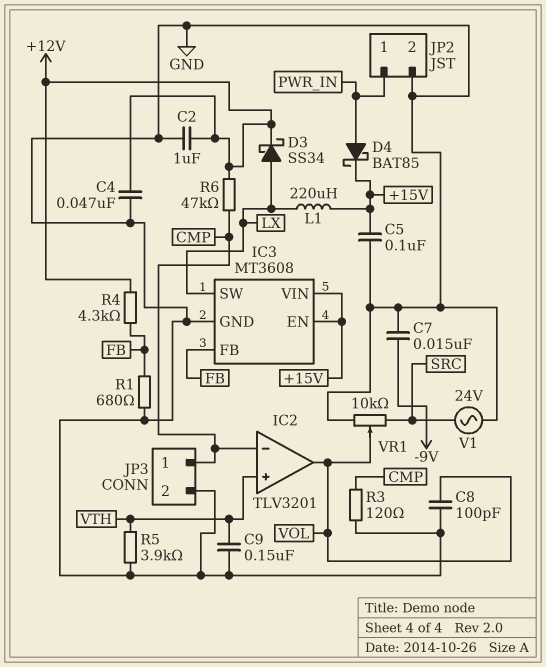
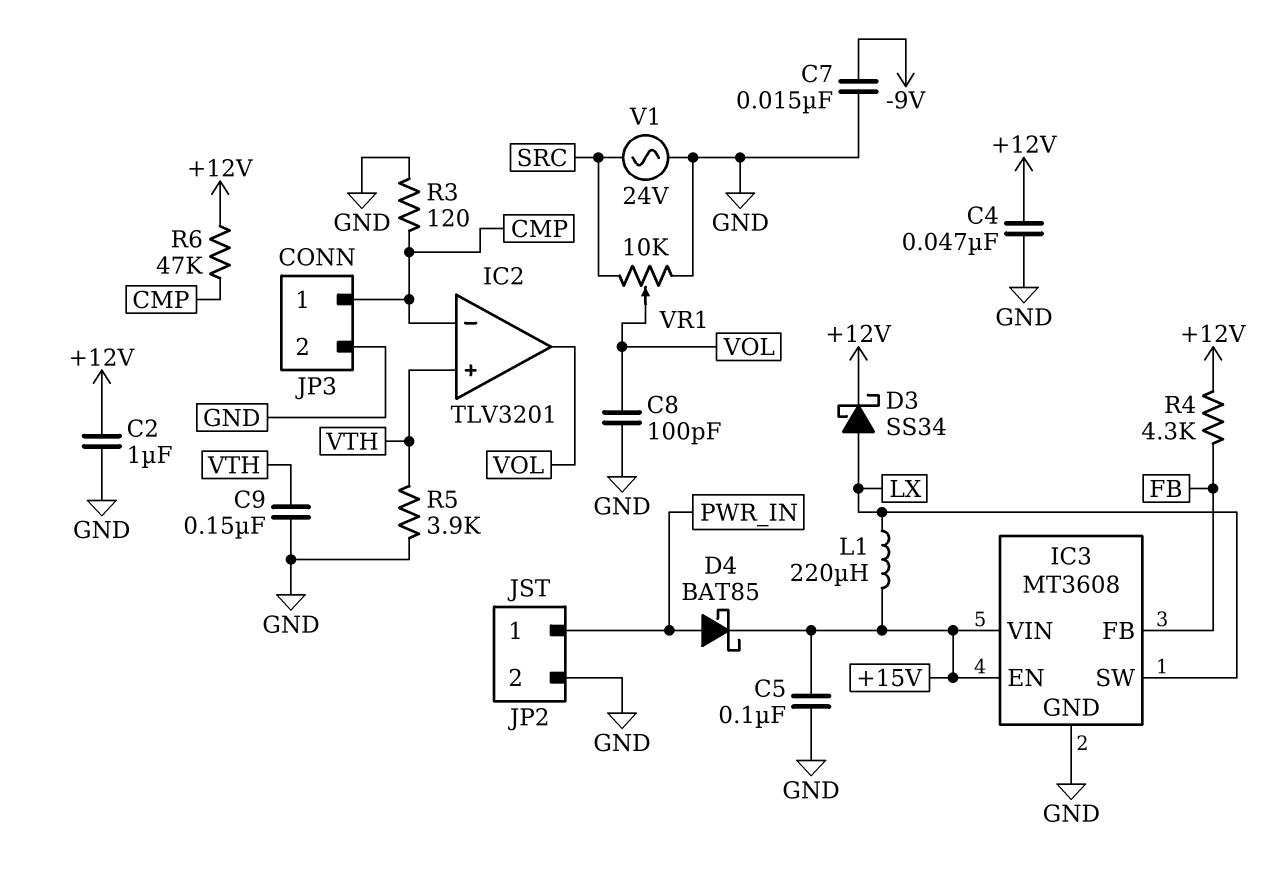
R1: 680 (FB, GND) -> none

